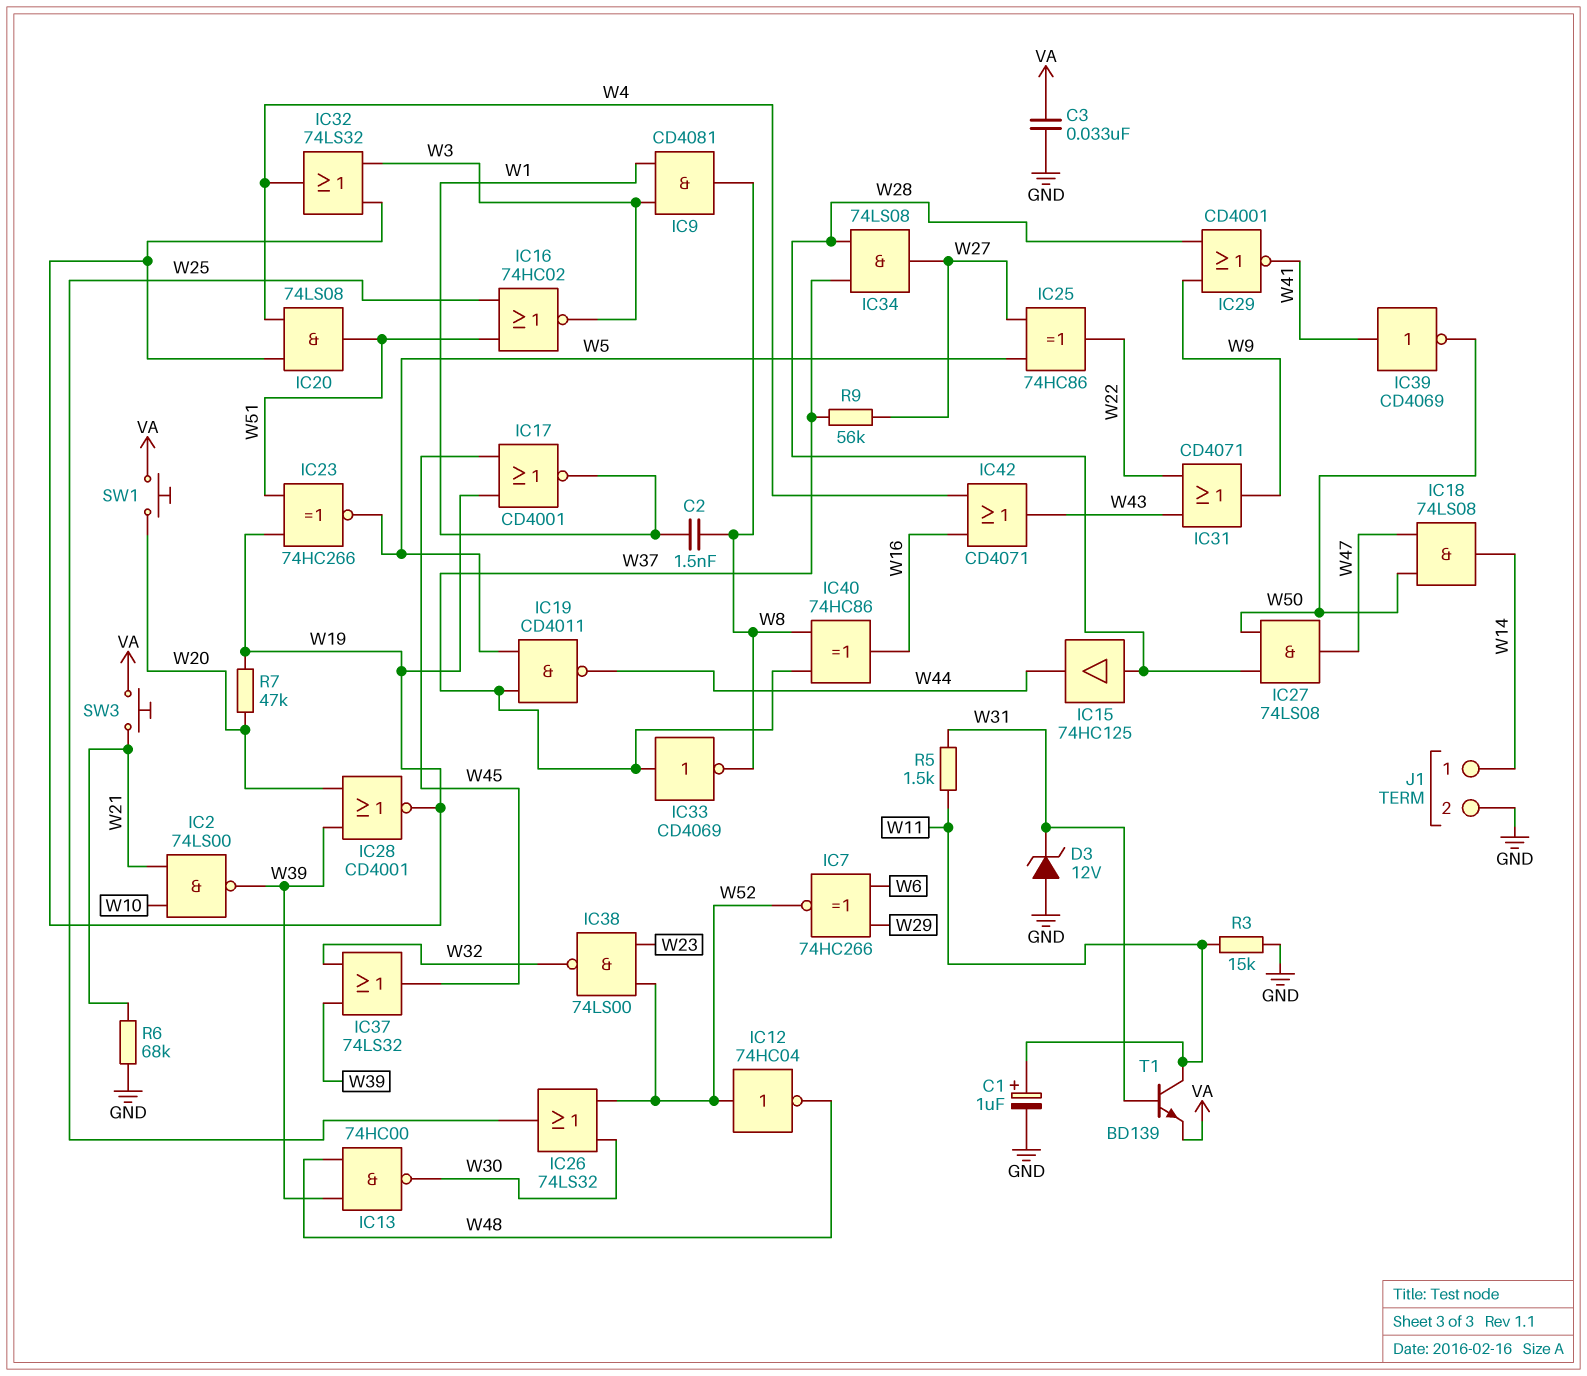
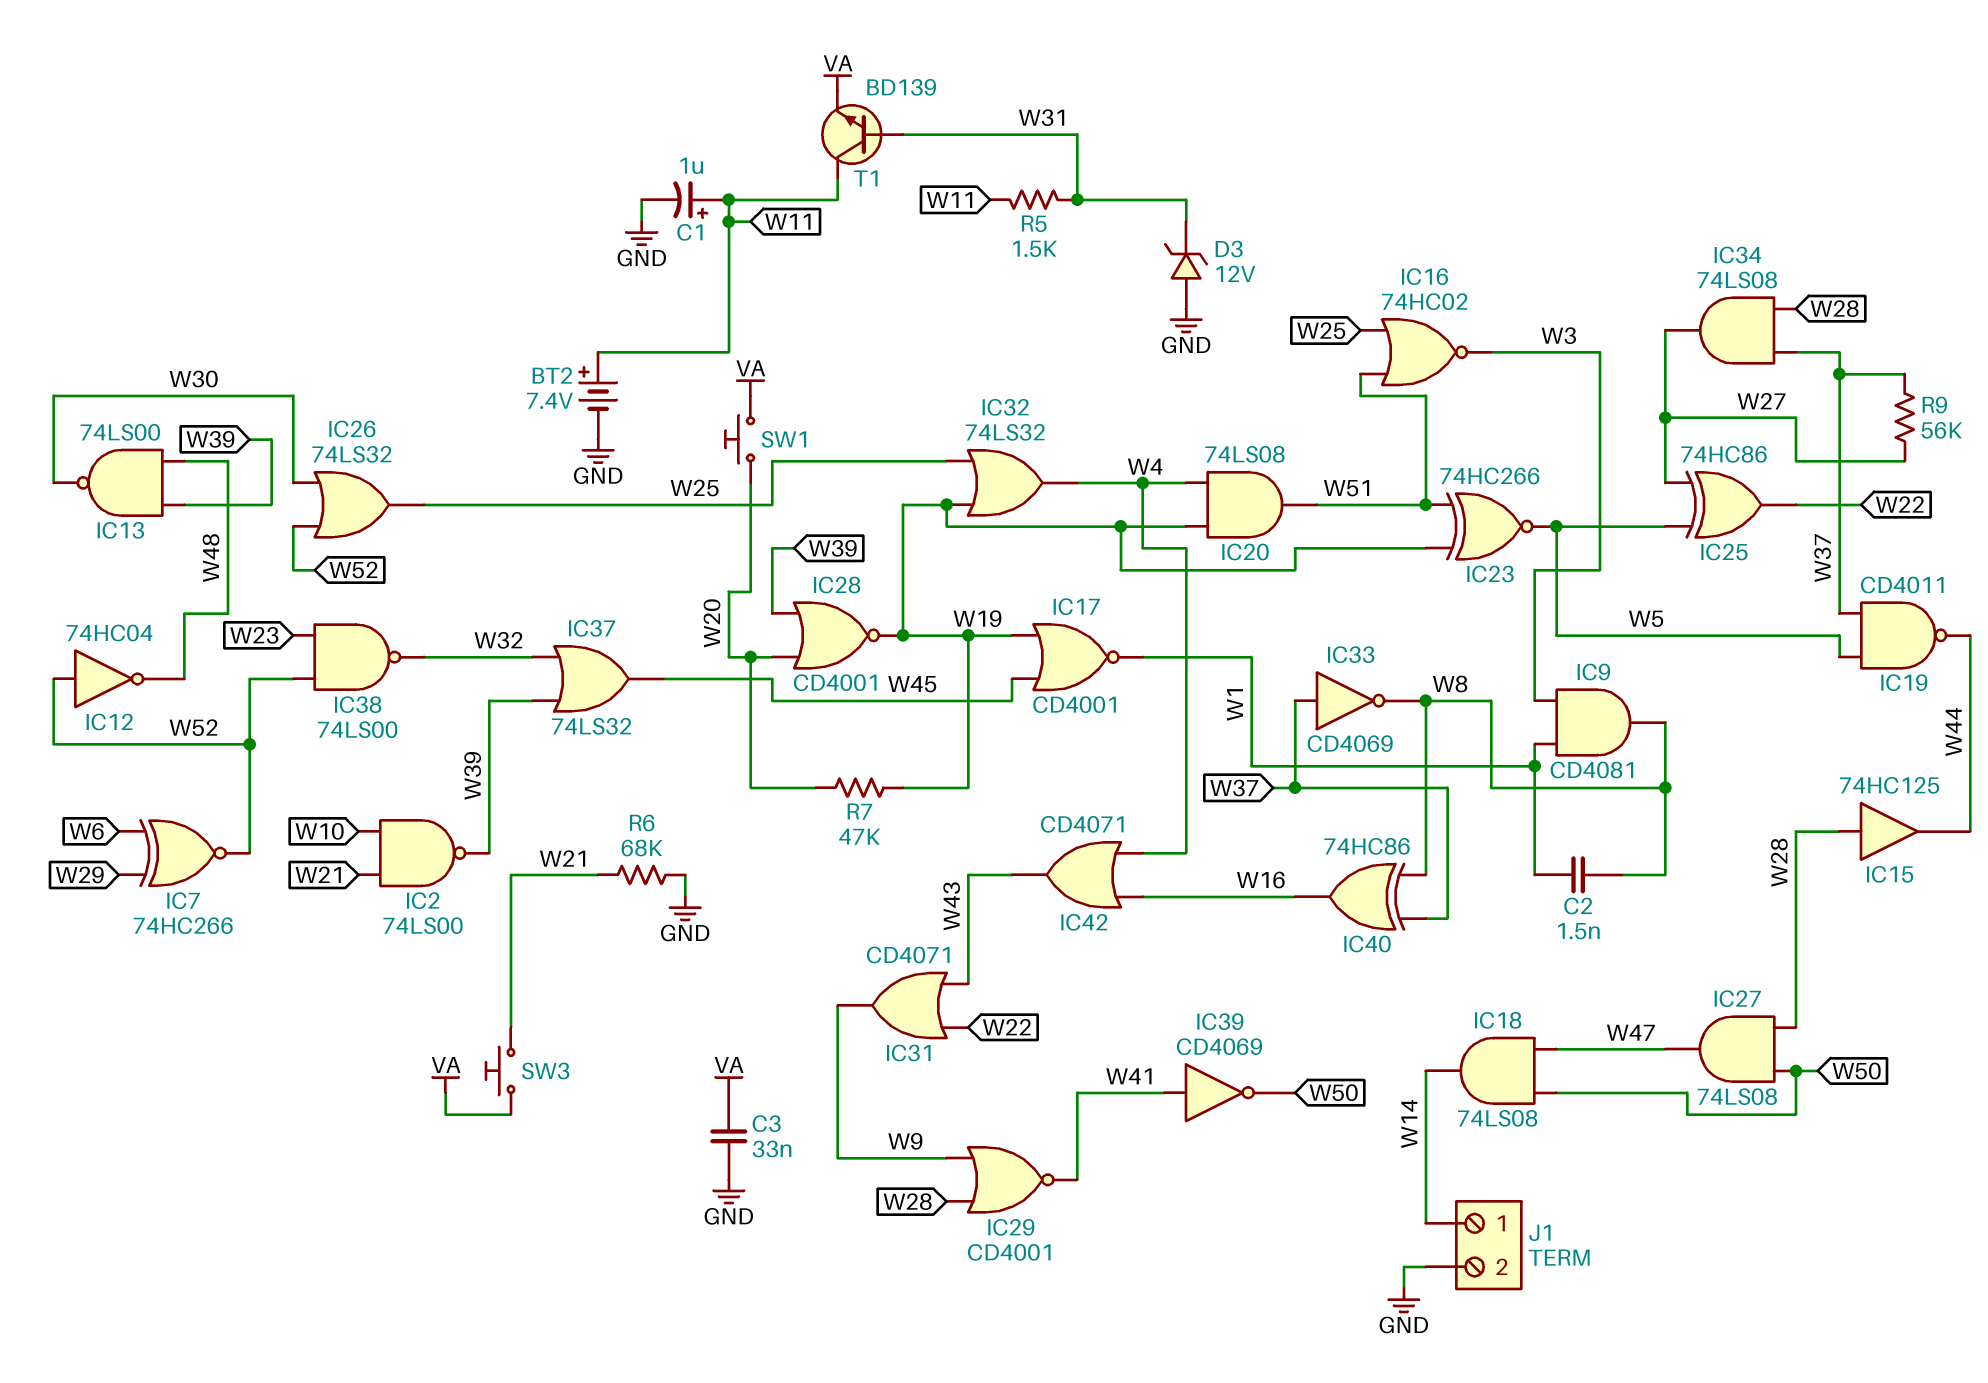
BT2: none -> 7.4V (plus W11, minus GND)
IC13: NAND 74HC00 (in W39, in W48, out W30) -> NAND 74LS00 (in W39, in W48, out W30)
IC32: OR 74LS32 (in W3, in W19, out W4) -> OR 74LS32 (in W19, in W25, out W4)
R3: 15k (GND, W11) -> none

